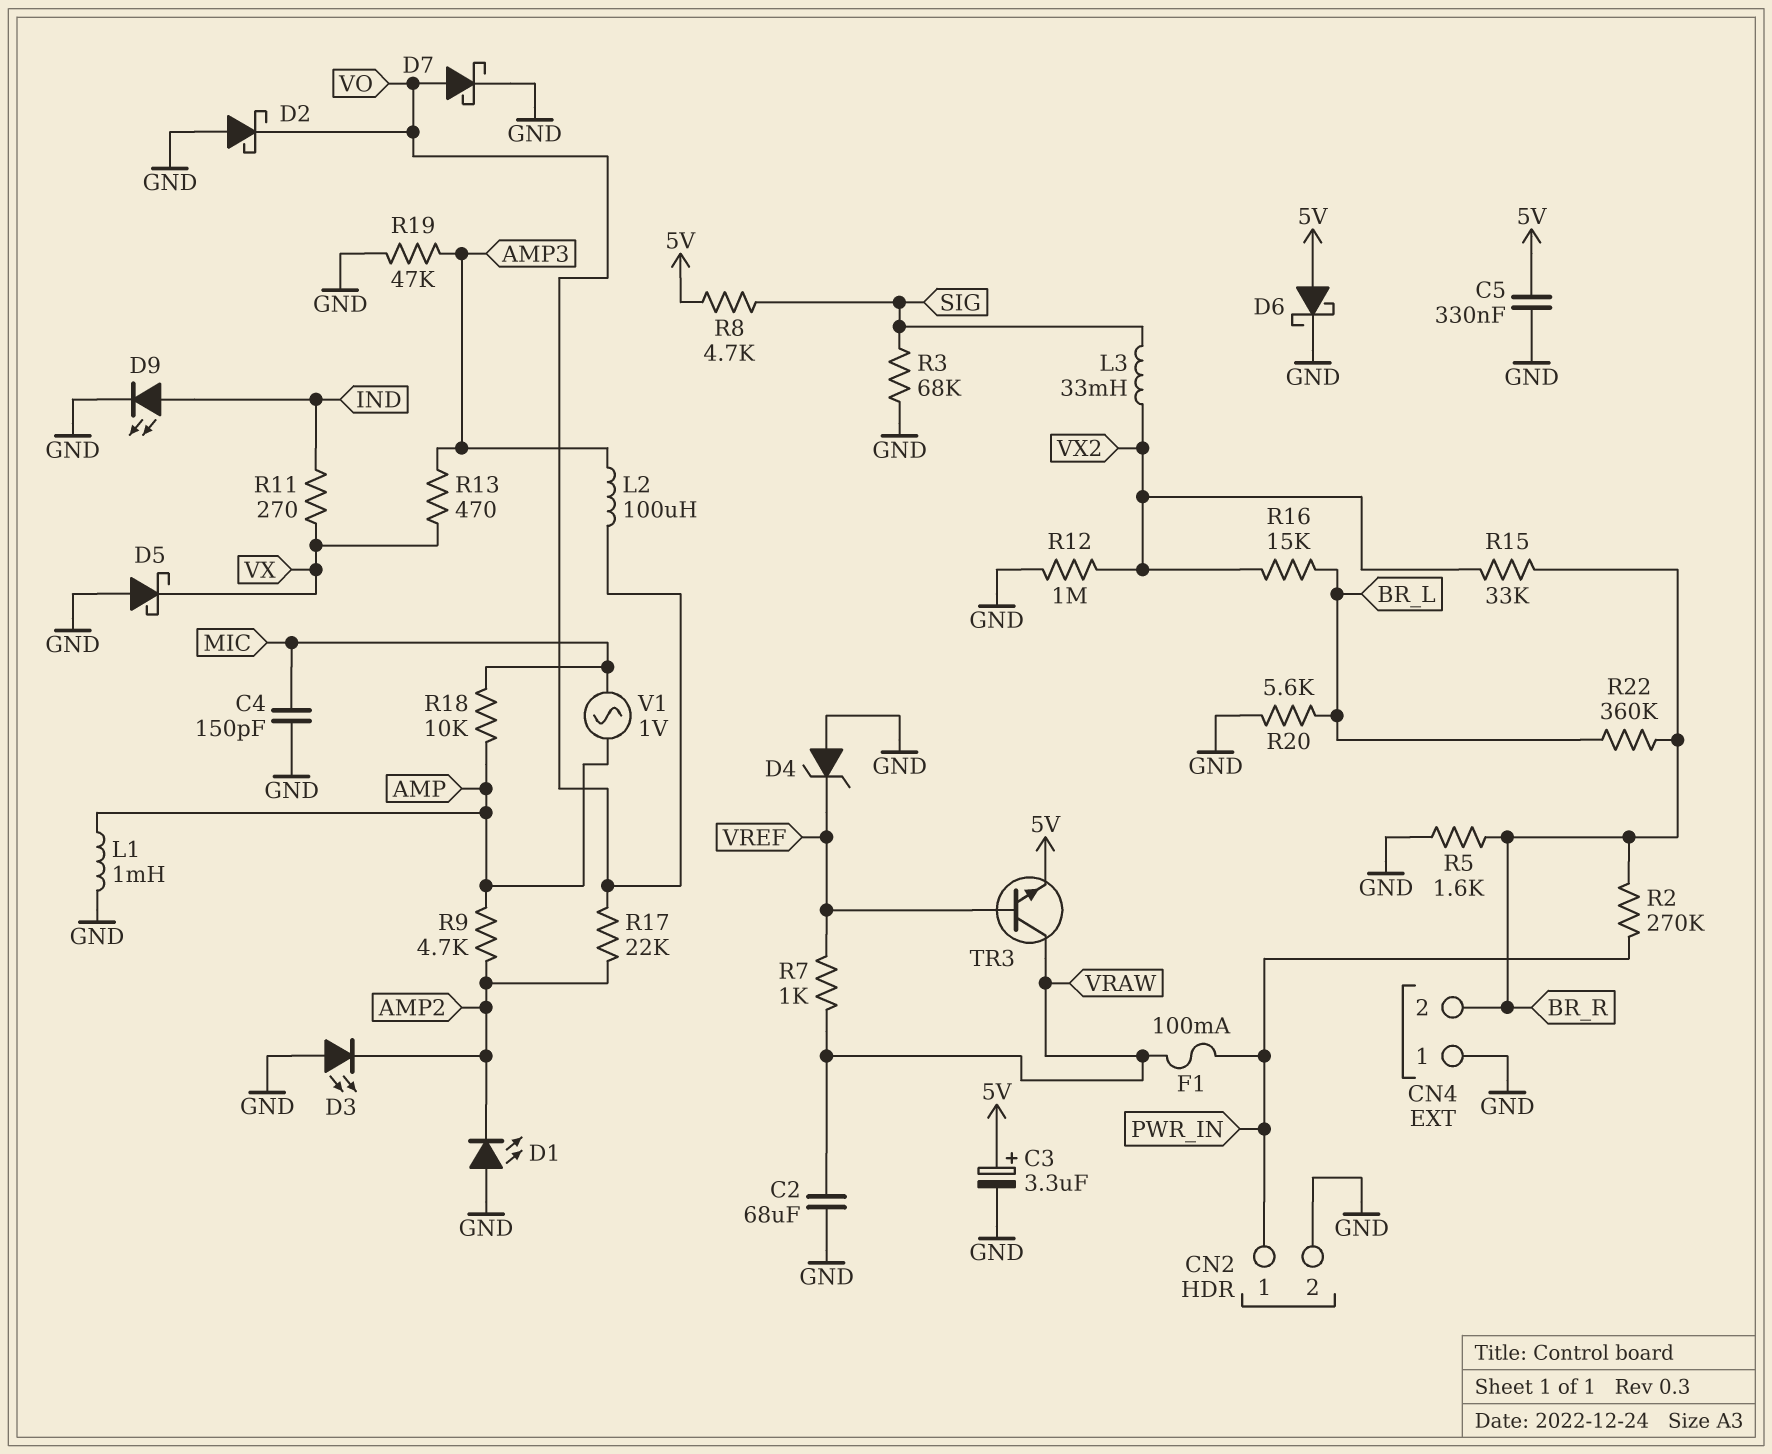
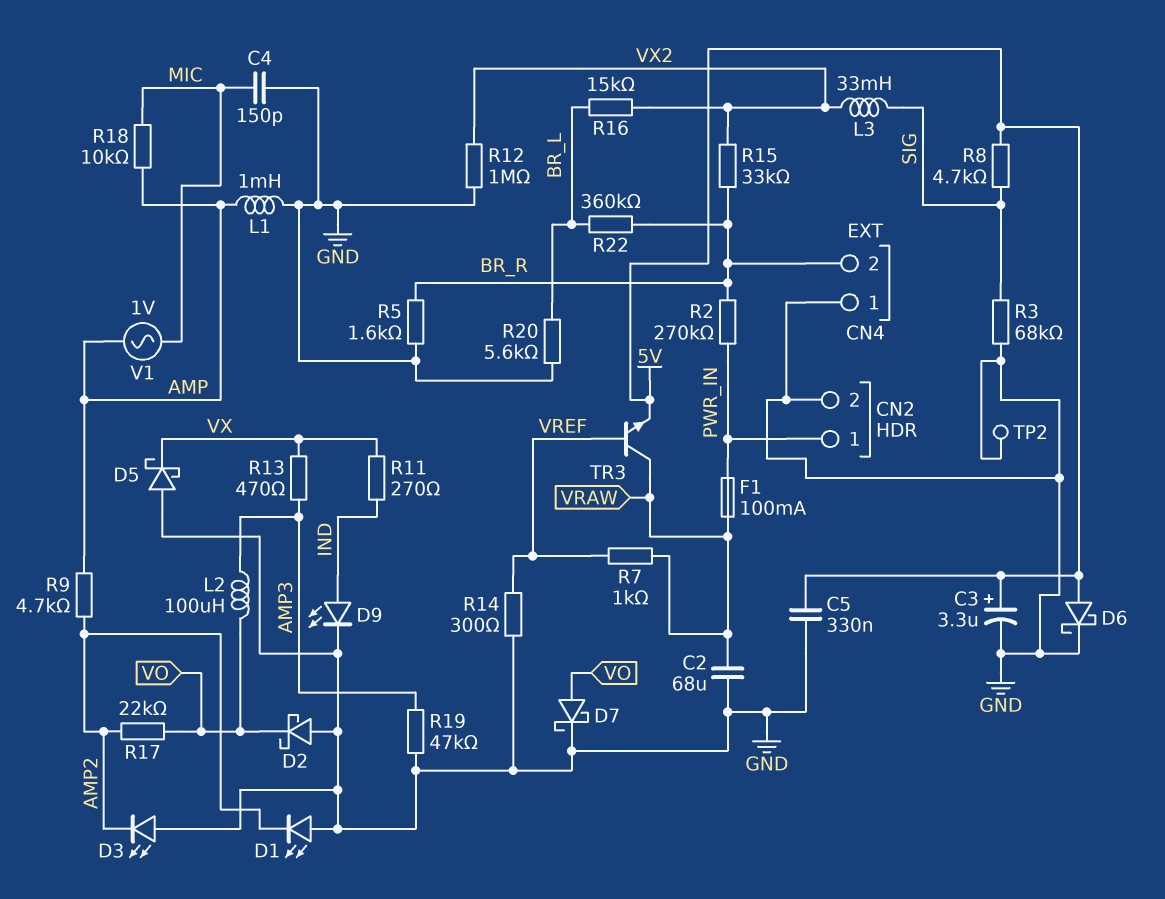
D4: zener (A GND, K VREF) -> none
R14: none -> 300 (GND, VREF)
TP2: none -> test point (GND)

